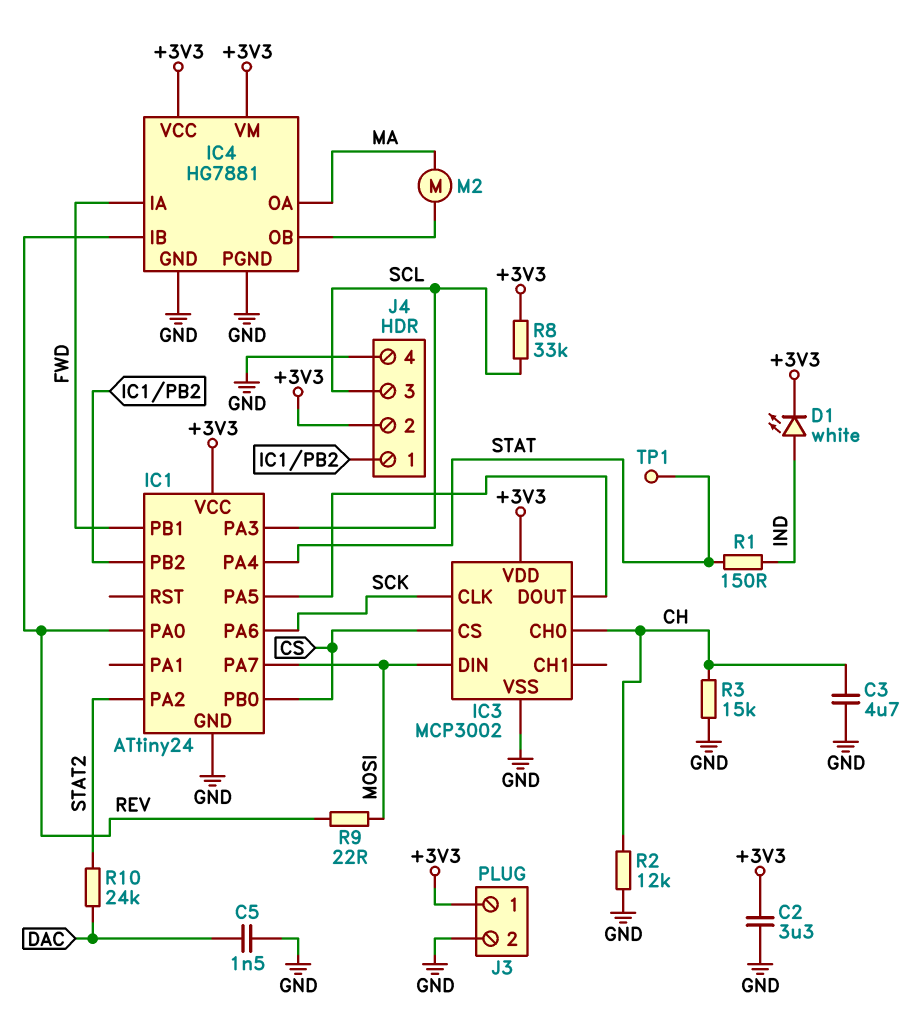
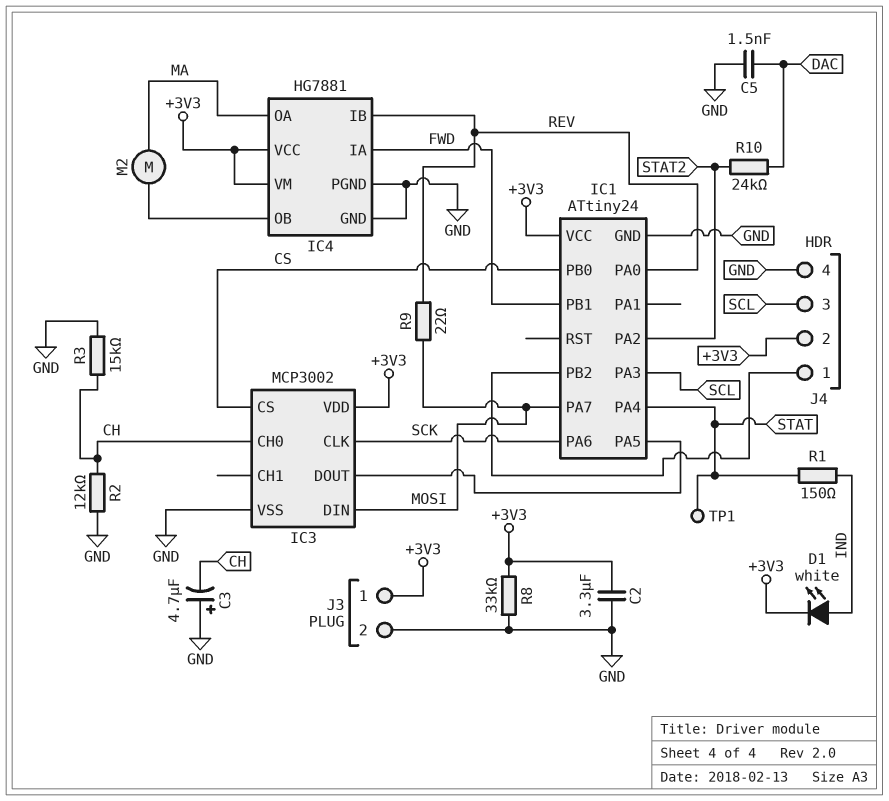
C3: 4.7uF (CH, GND) -> 4.7uF (plus GND, minus CH)
R8: 33k (+3V3, SCL) -> 33k (+3V3, GND)

